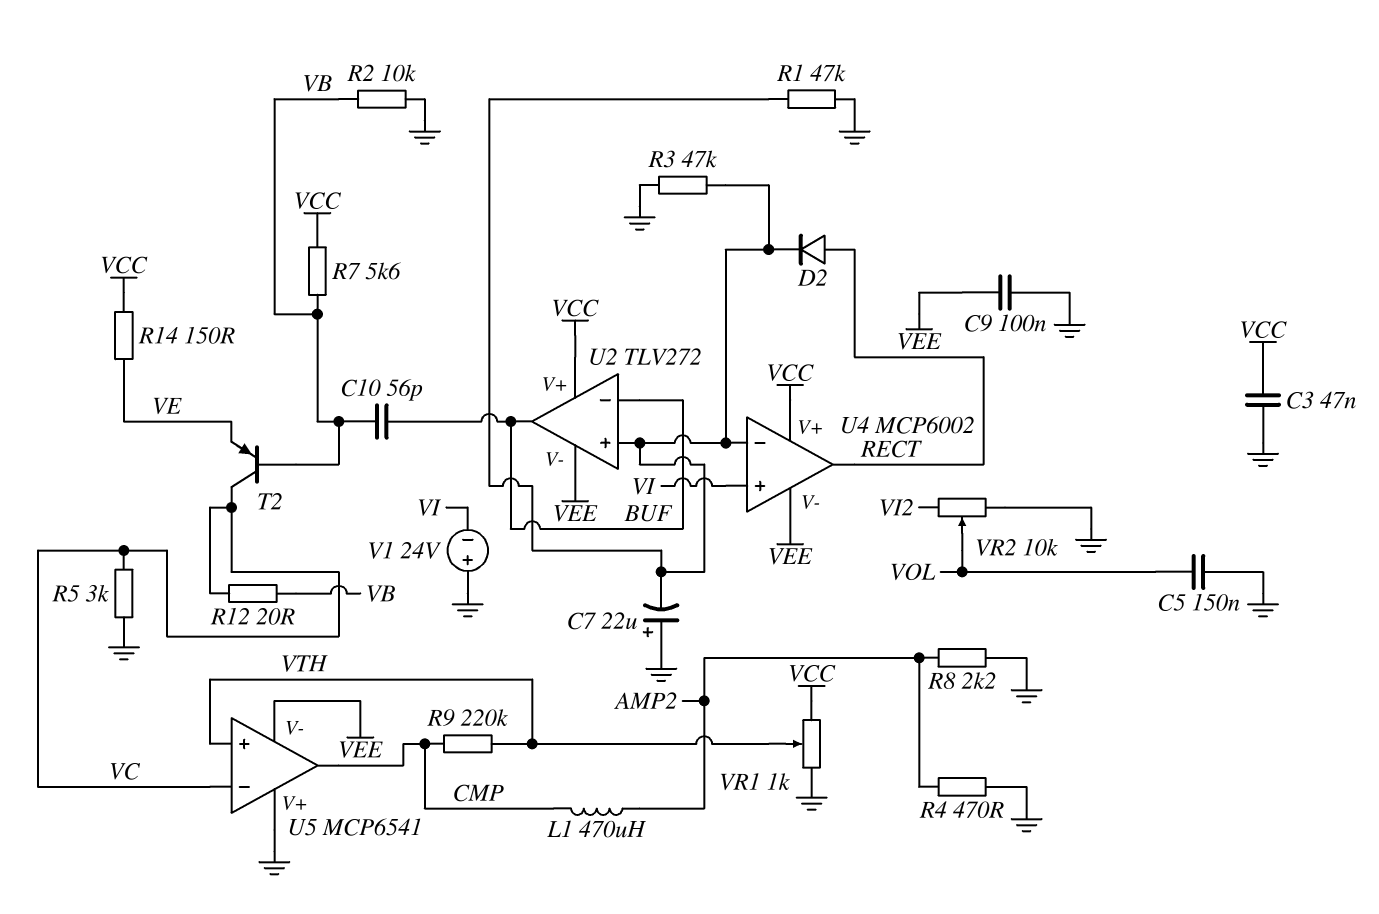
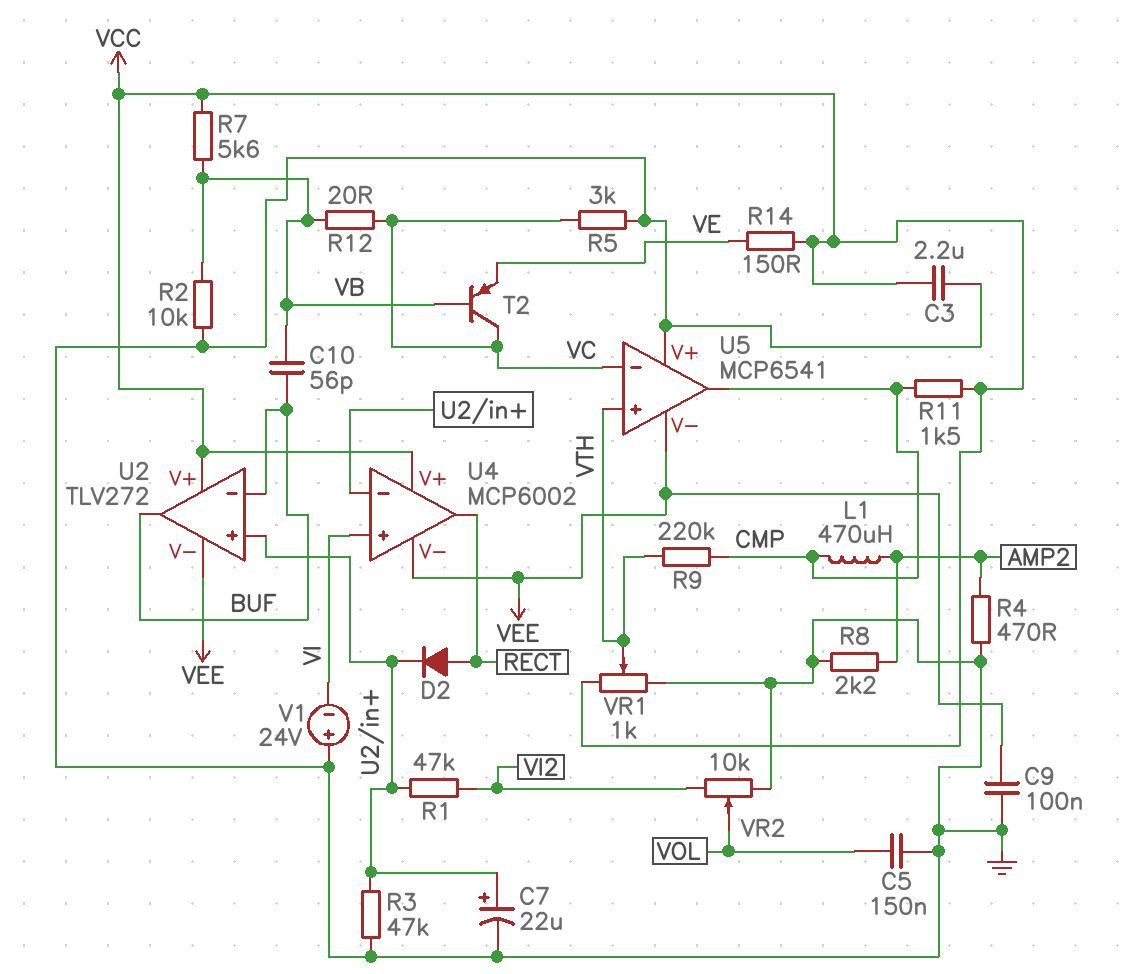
C3: 47nF (GND, VCC) -> 2.2uF (GND, VCC)
C7: 22uF (plus GND, minus U2/in+) -> 22uF (plus U2/in+, minus GND)
R1: 47k (GND, U2/in+) -> 47k (U2/in+, VI2)
R11: none -> 1.5k (CMP, VCC)

